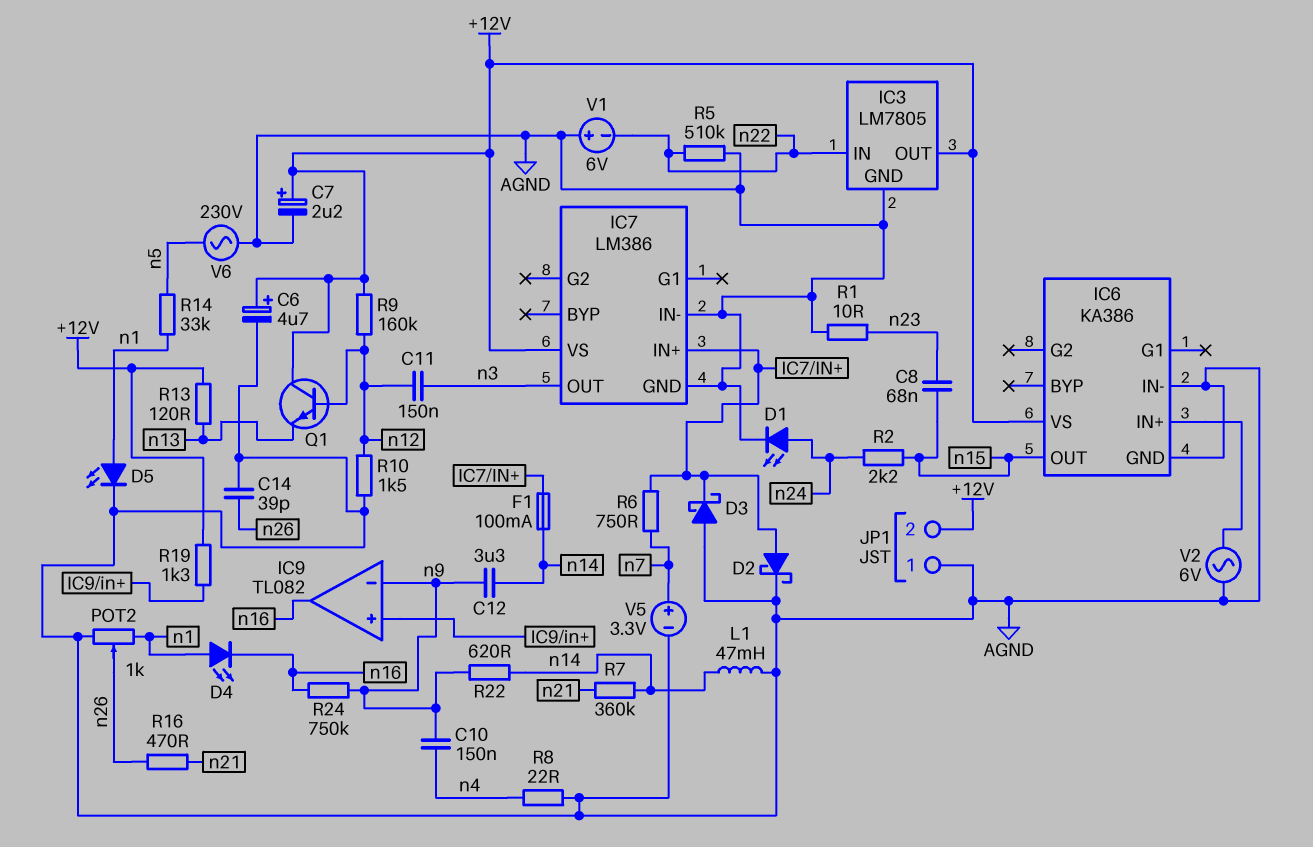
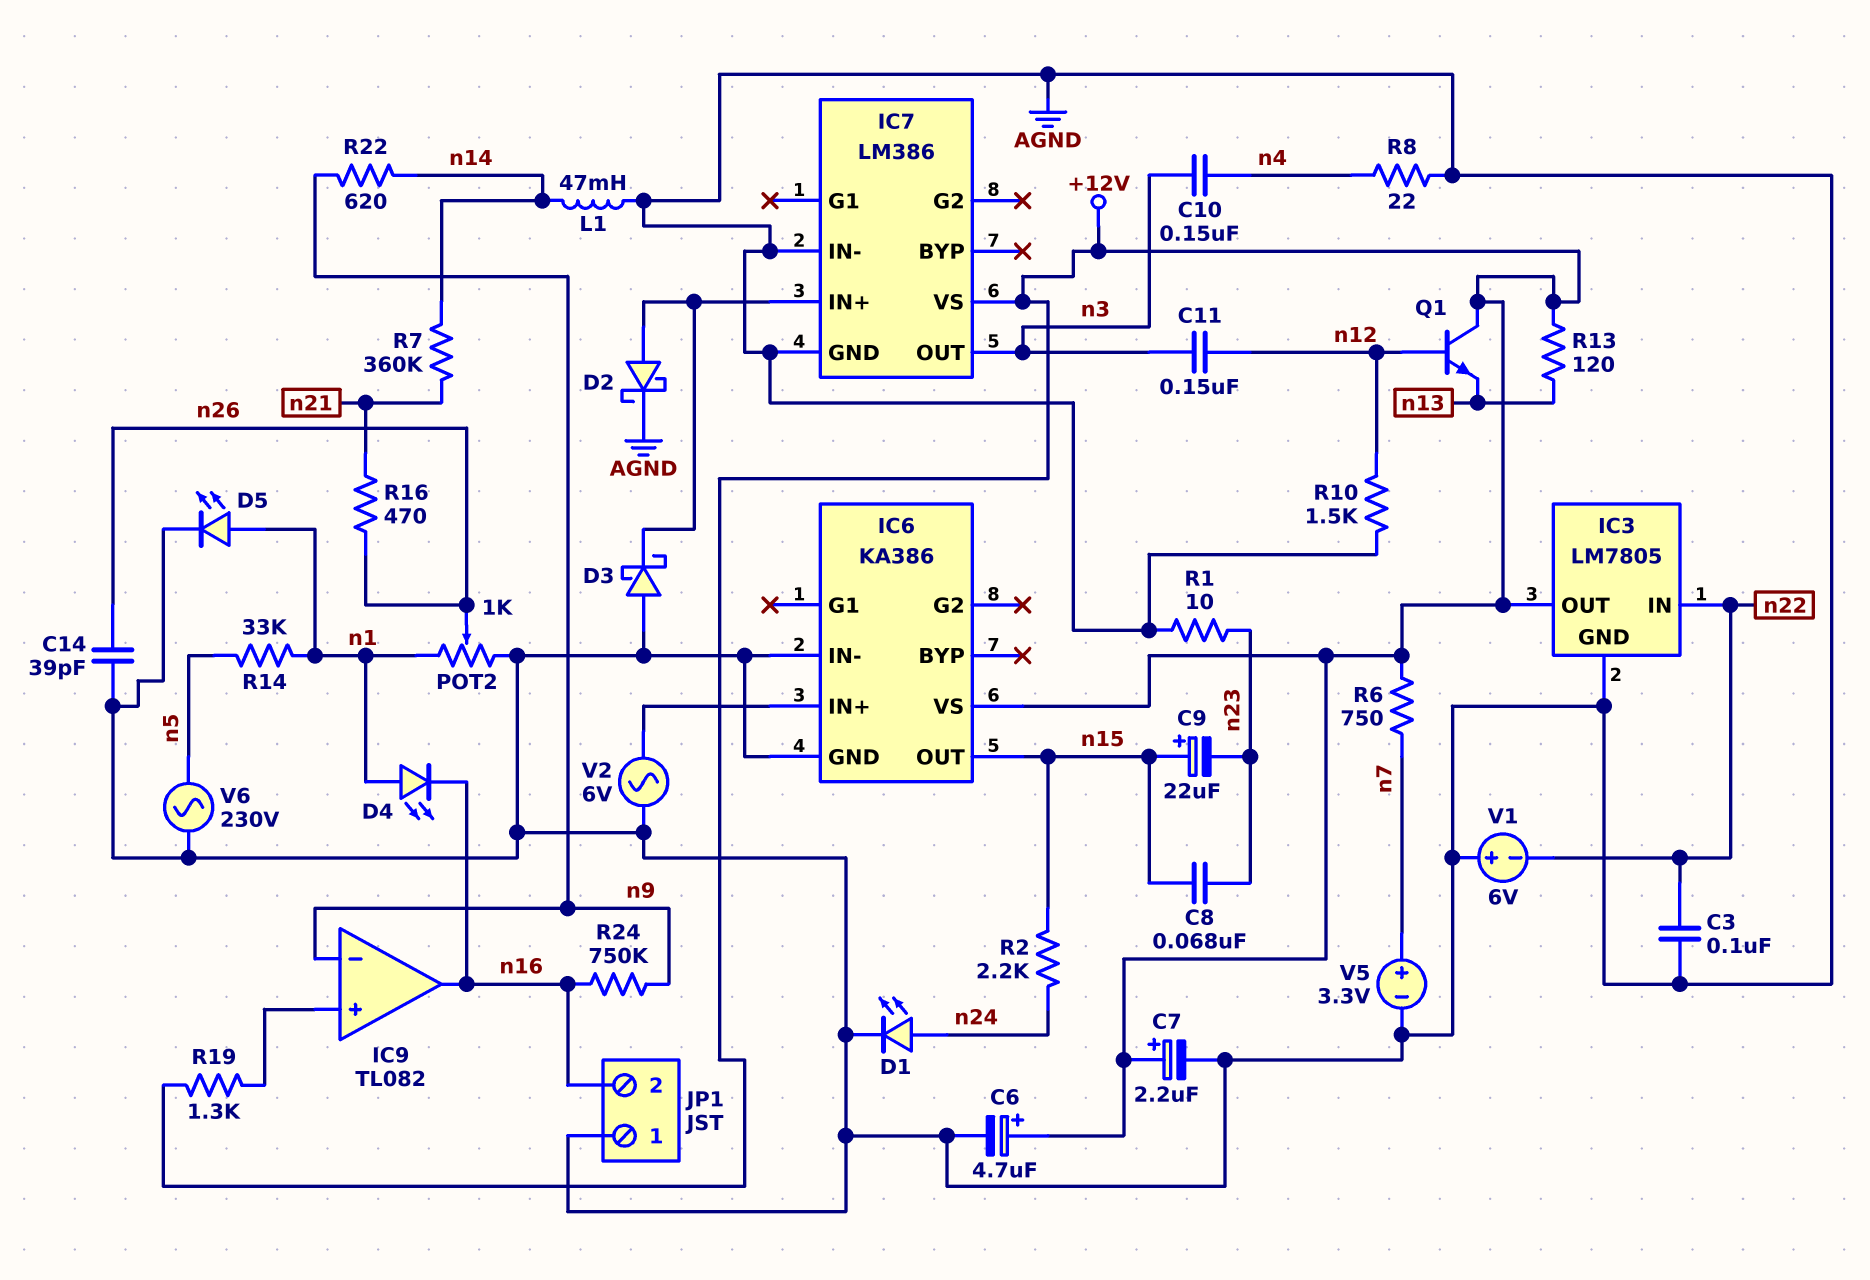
C3: none -> 100nF (AGND, n22)
C9: none -> 22uF (plus n15, minus n23)
C10: 150nF (n4, n9) -> 150nF (n3, n4)
C12: 3.3uF (n9, n14) -> none
F1: 100mA (IC7/IN+, n14) -> none
JP1 pin 2: +12V -> n16
R5: 510k (AGND, n22) -> none
R6: 750 (IC7/IN+, n7) -> 750 (+12V, n7)
R9: 160k (+12V, n12) -> none

